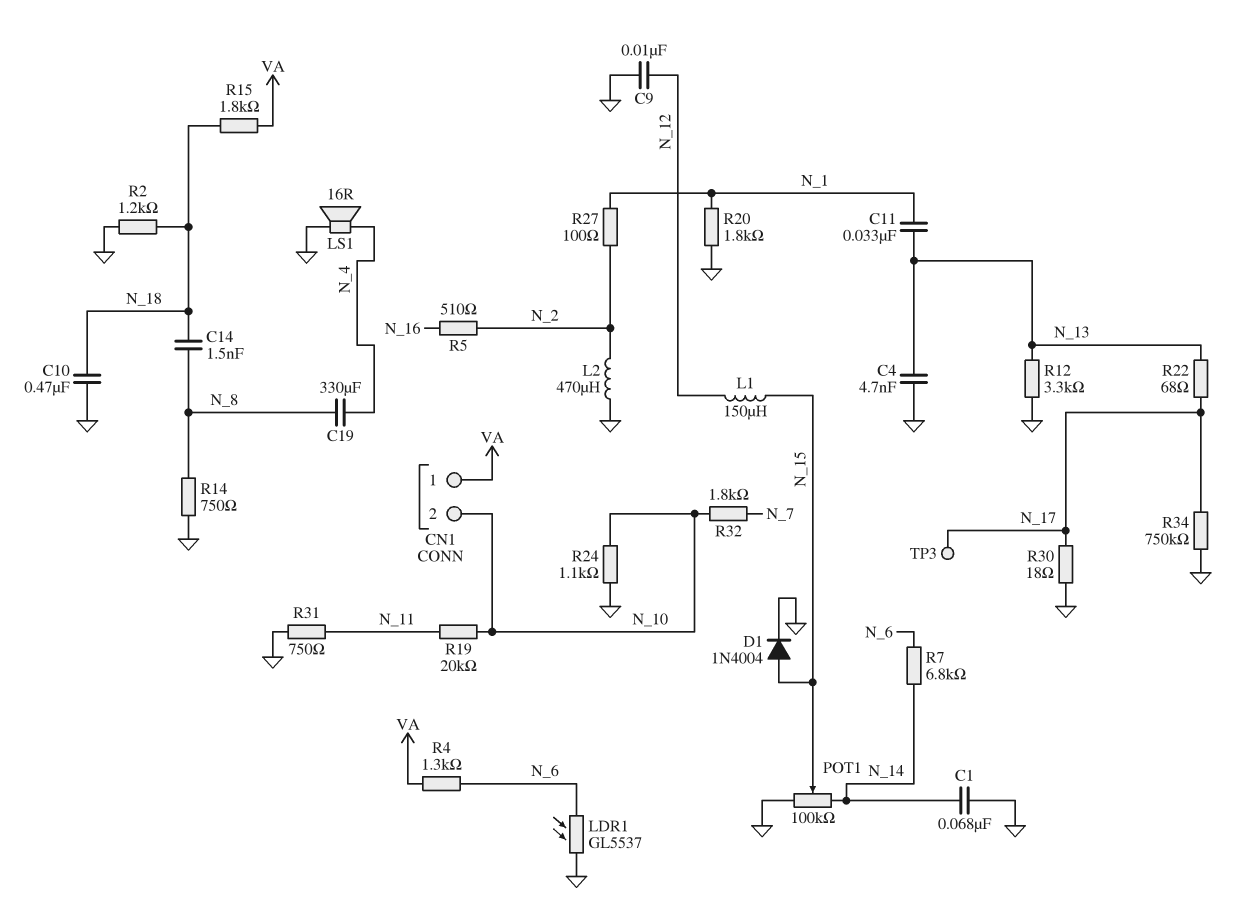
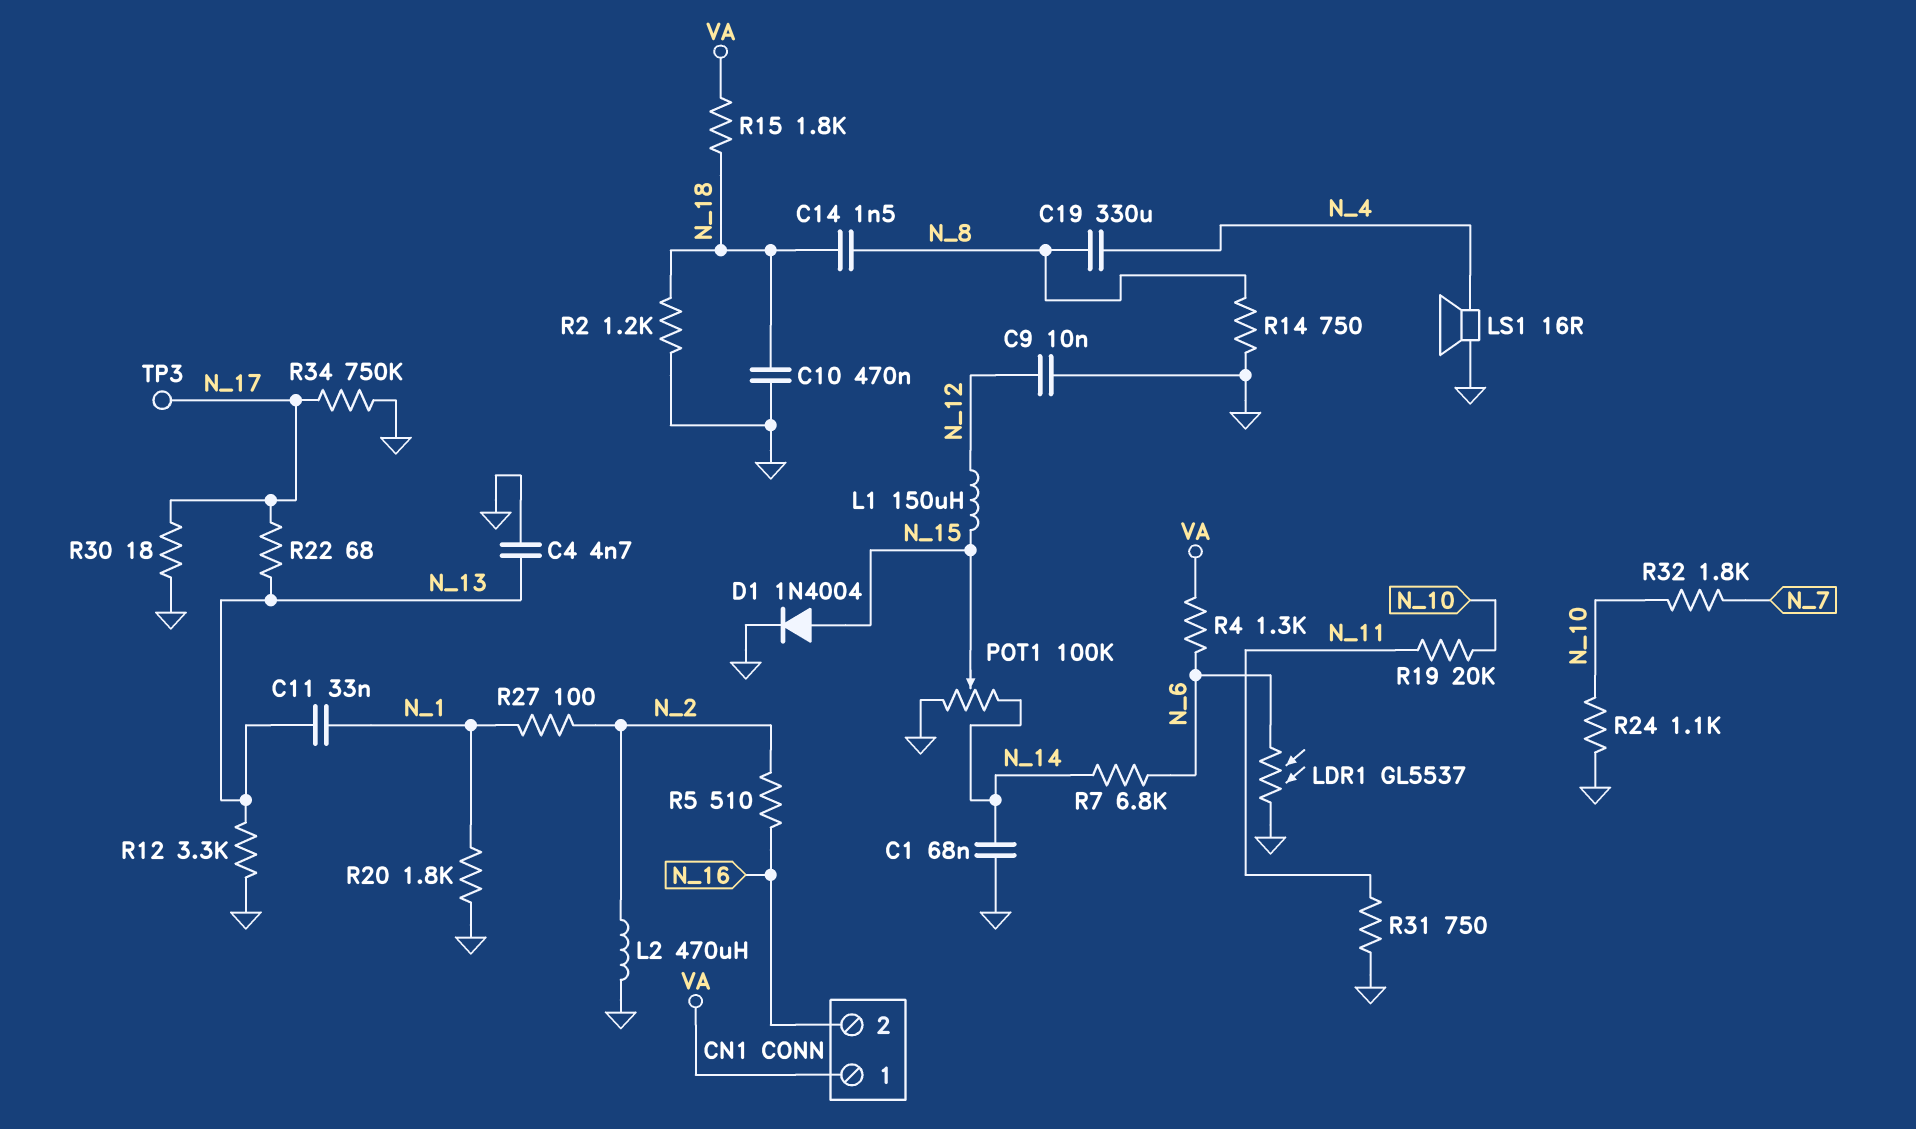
CN1 pin 2: N_10 -> N_16

